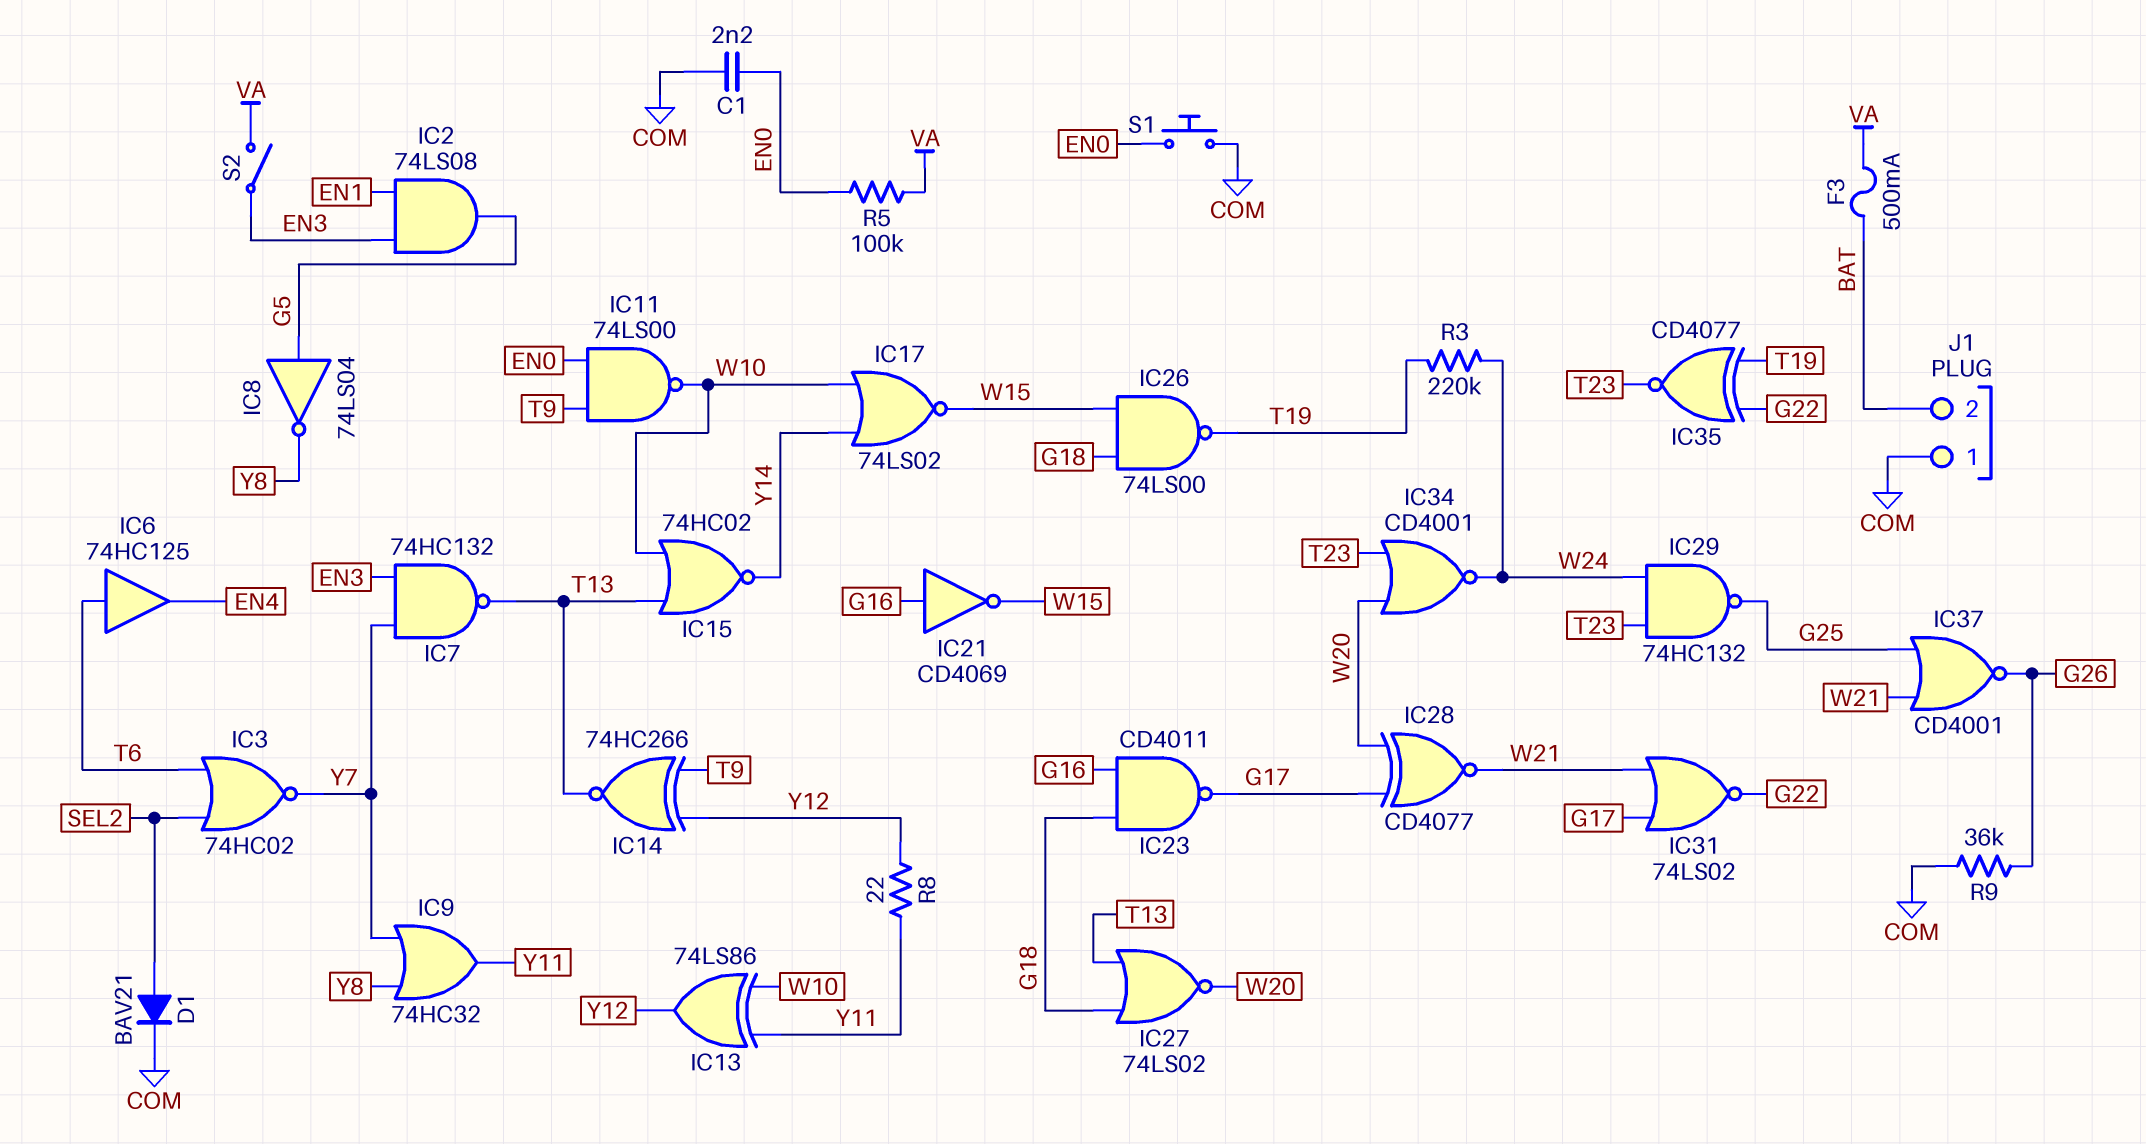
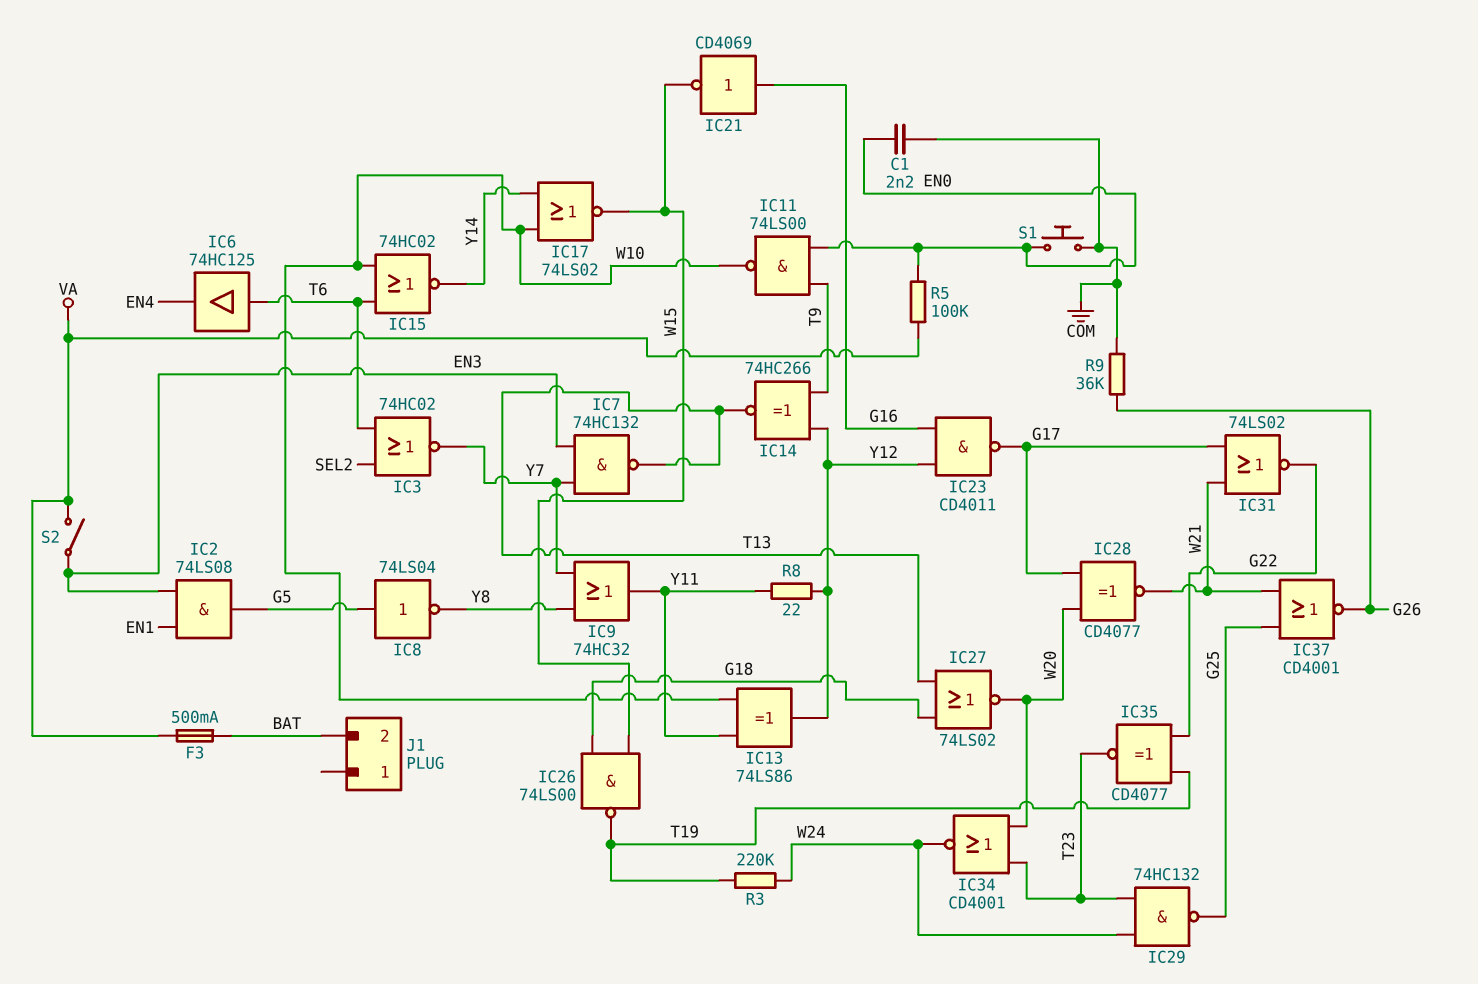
D1: diode BAV21 (A SEL2, K COM) -> none
IC15: NOR 74HC02 (in T13, in W10, out Y14) -> NOR 74HC02 (in T6, in W10, out Y14)
IC23: NAND CD4011 (in G16, in G18, out G17) -> NAND CD4011 (in G16, in Y12, out G17)
J1 pin 1: COM -> none

